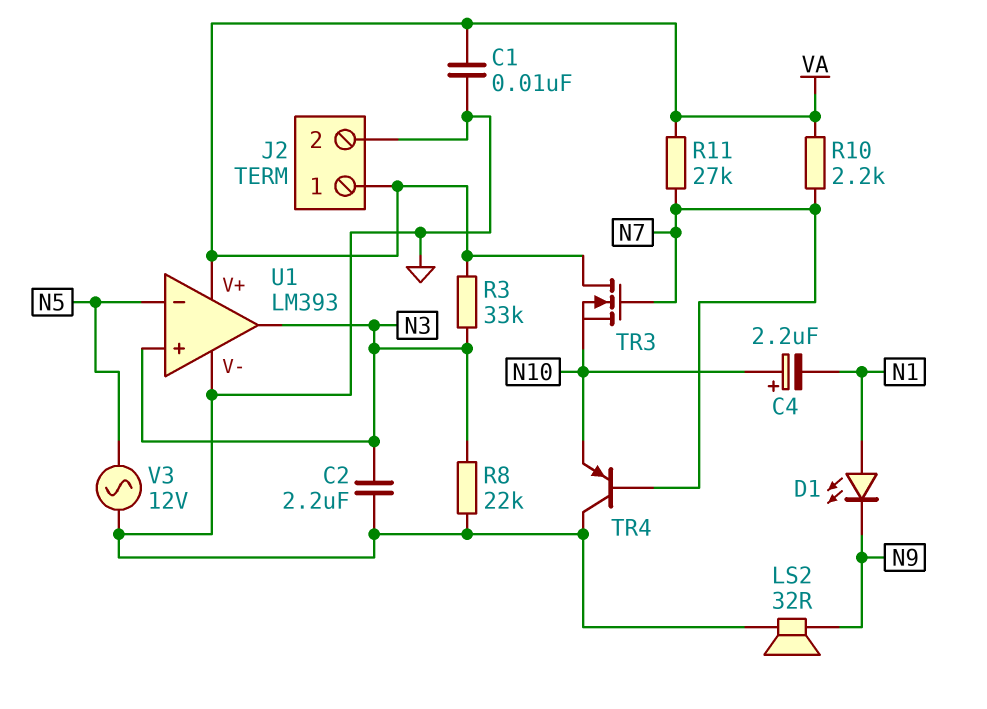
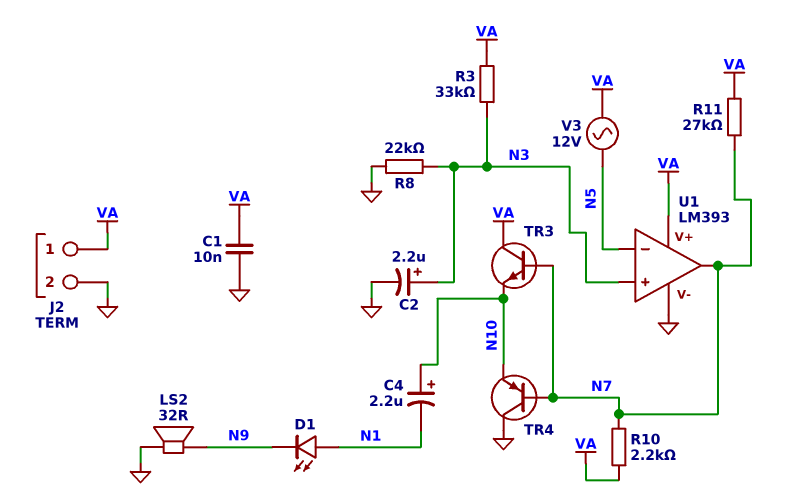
C2: 2.2uF (GND, N3) -> 2.2uF (plus N3, minus GND)
TR3: NMOS (G N7, D VA, S N10) -> NPN (B N7, C VA, E N10)
U1 pin out: N3 -> N7
V3: AC 12V (GND, N5) -> AC 12V (N5, VA)

